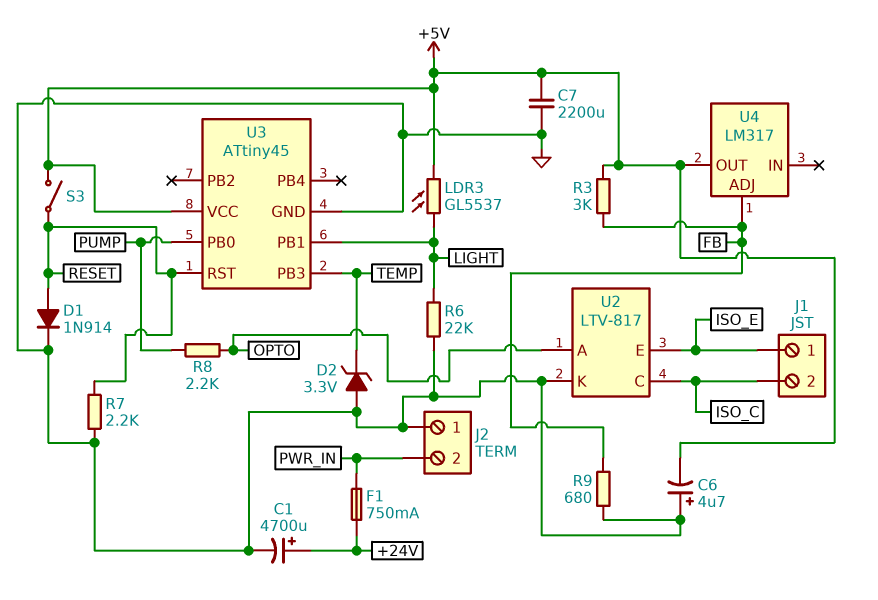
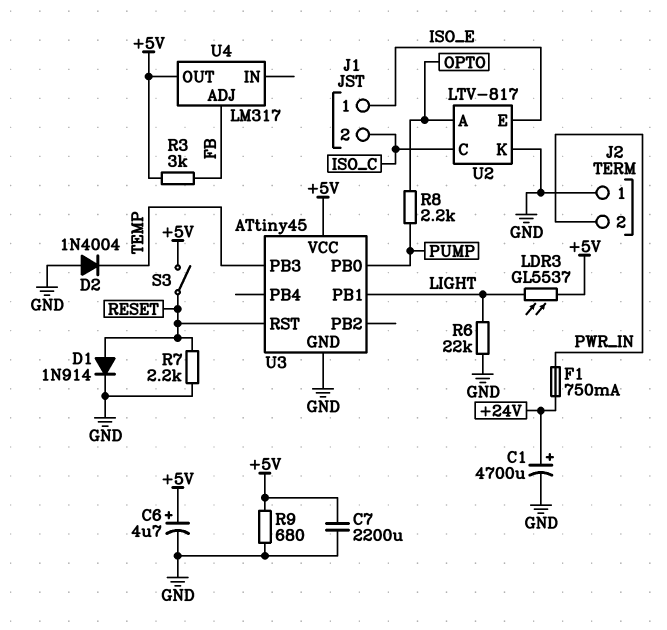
C6: 4.7uF (plus GND, minus +5V) -> 4.7uF (plus +5V, minus GND)
D2: zener 3.3V (A GND, K TEMP) -> diode 1N4004 (A GND, K TEMP)
R9: 680 (FB, GND) -> 680 (+5V, GND)

